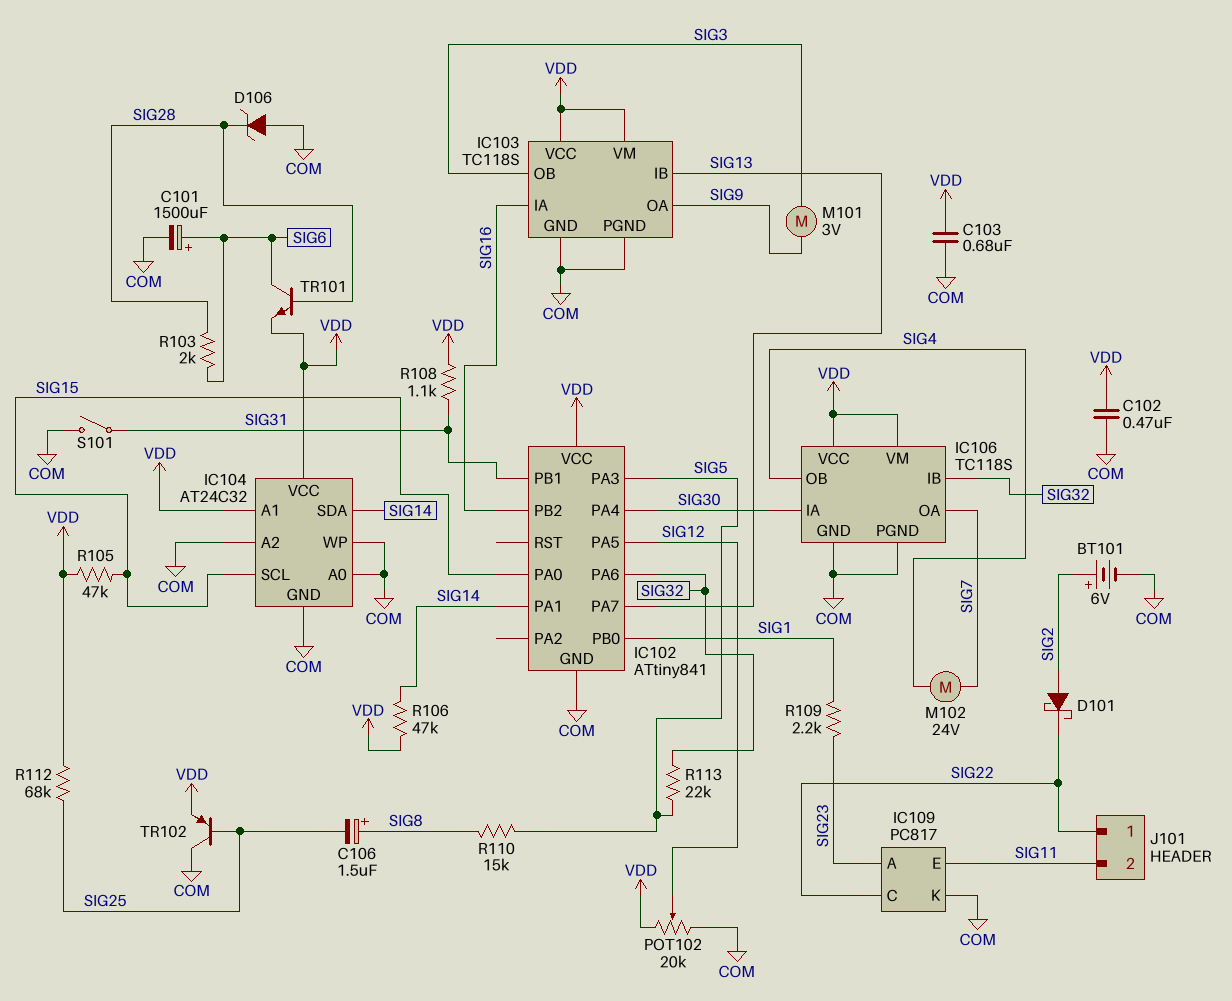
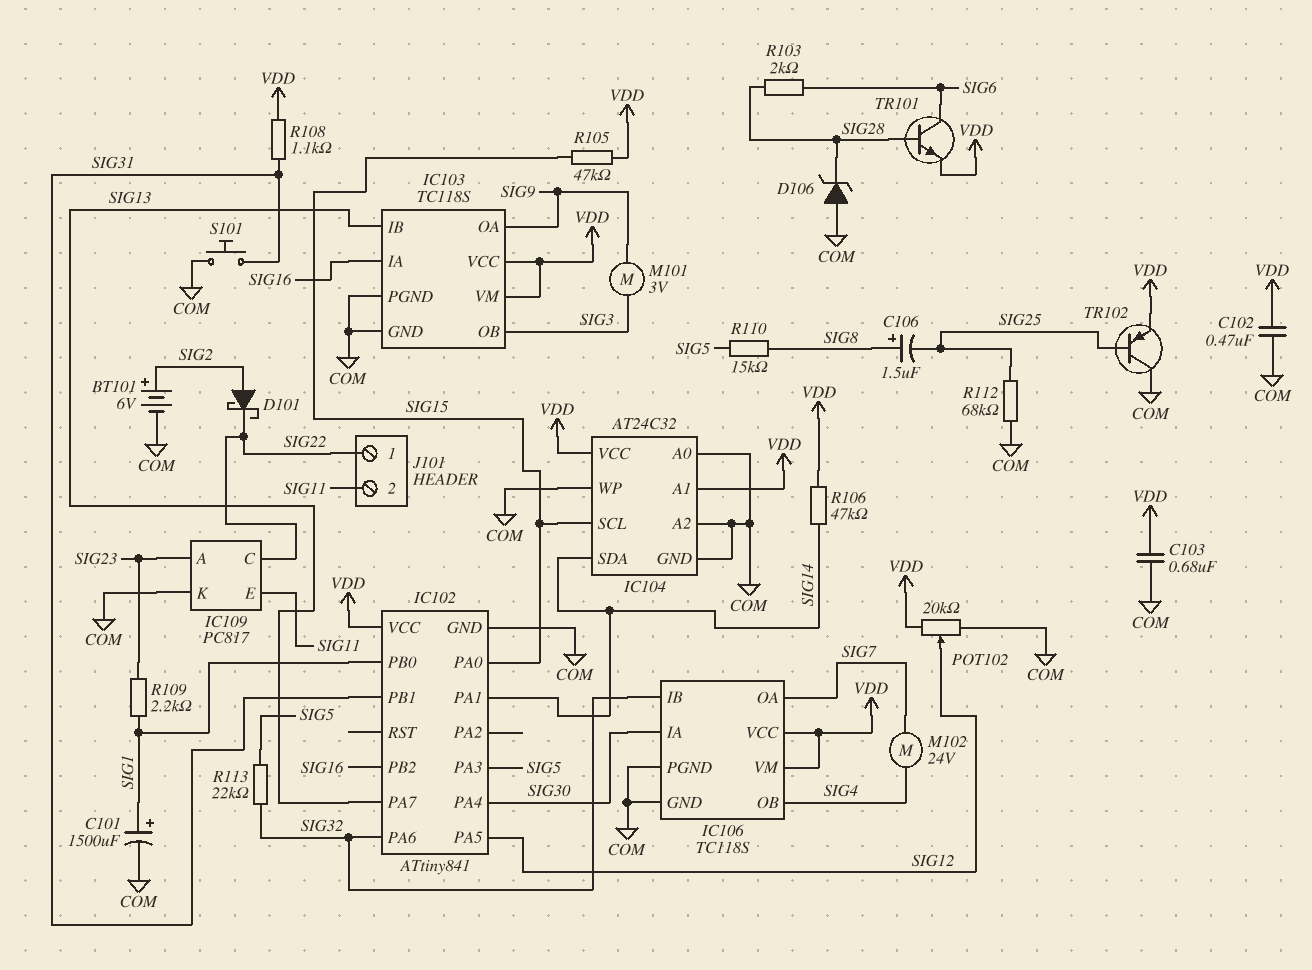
C101: 1500uF (plus SIG6, minus COM) -> 1500uF (plus SIG1, minus COM)
R112: 68k (SIG25, VDD) -> 68k (COM, SIG25)
S101: switch (COM, SIG31) -> button (COM, SIG31)

